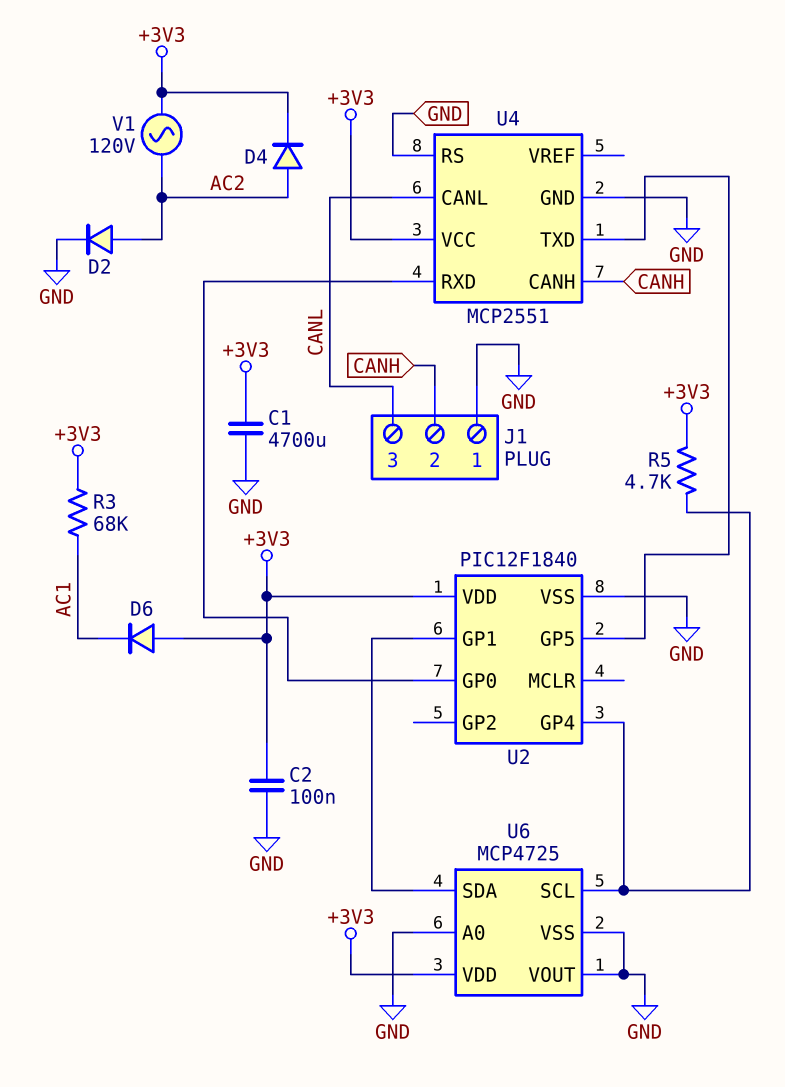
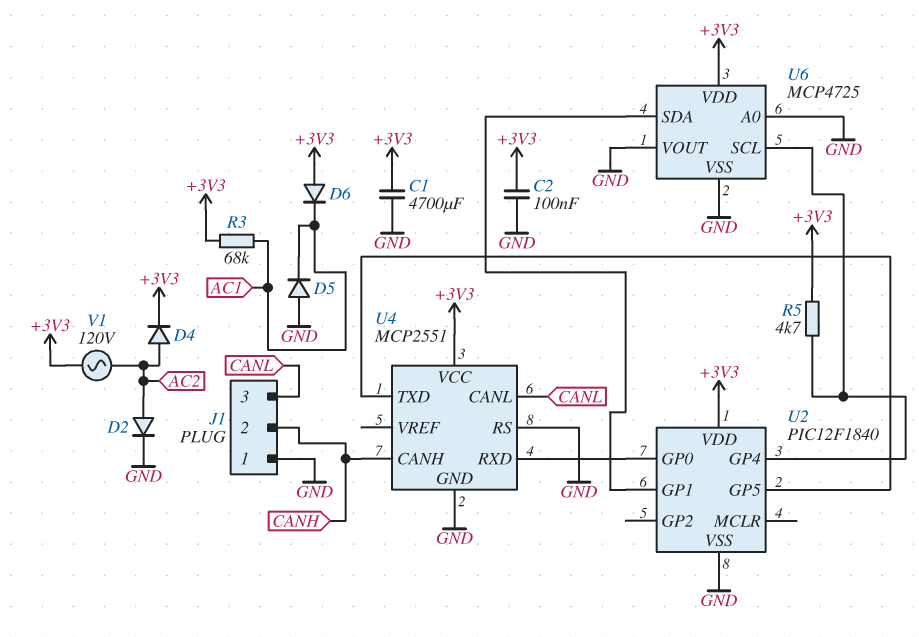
D5: none -> diode (A GND, K AC1)

